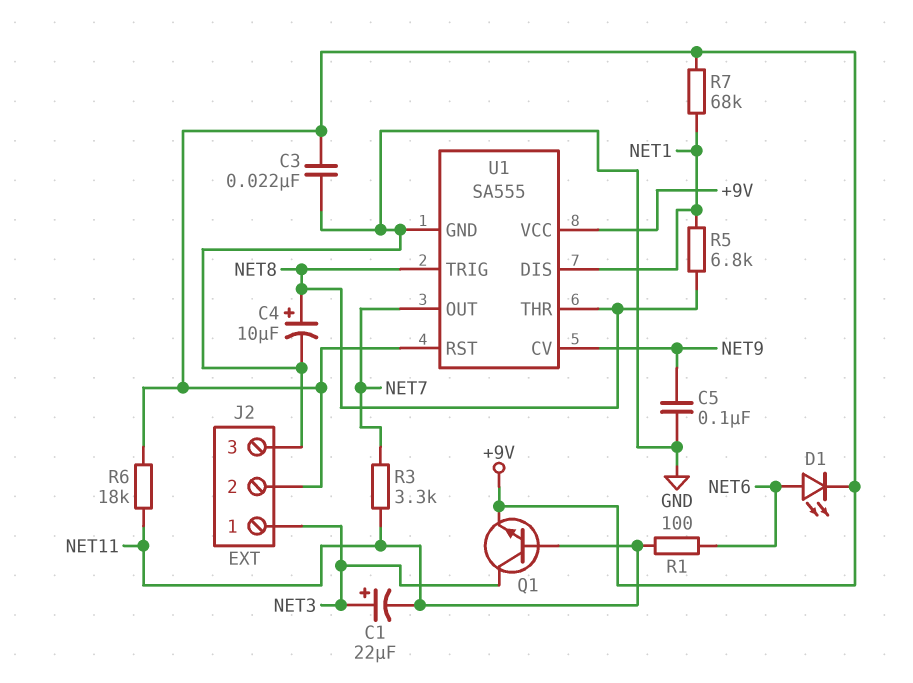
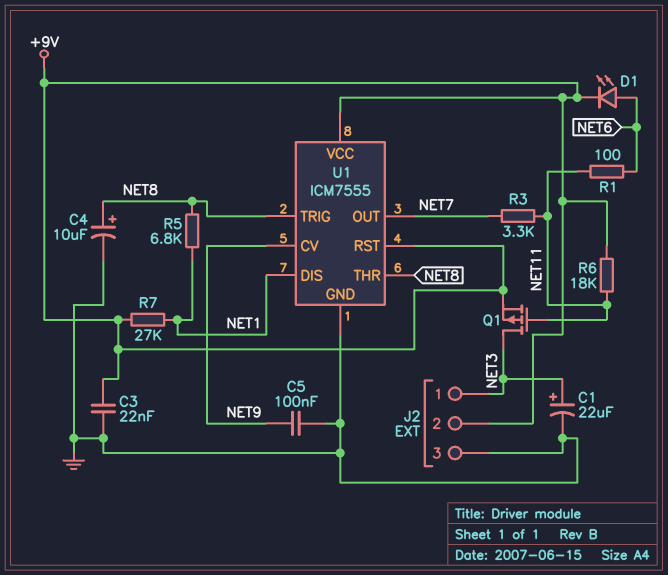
C1: 22uF (plus NET3, minus NET11) -> 22uF (plus NET3, minus GND)
Q1: NPN (B NET11, C NET3, E +9V) -> PMOS (G NET11, D NET3, S +9V)
R7: 68k (+9V, NET1) -> 27k (+9V, NET1)
U1: SA555 -> ICM7555

